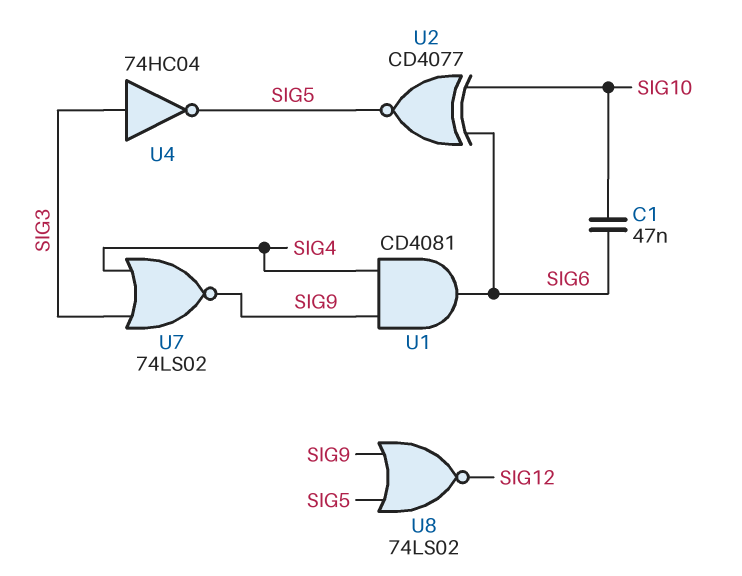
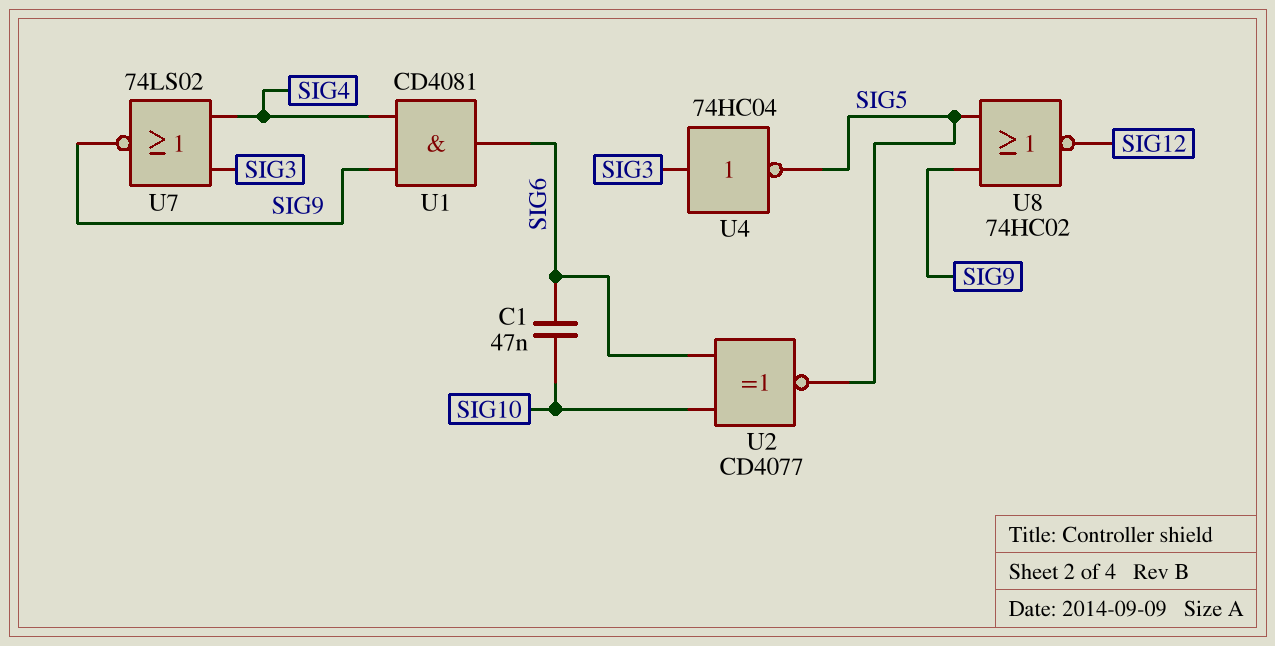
U8: NOR 74LS02 (in SIG5, in SIG9, out SIG12) -> NOR 74HC02 (in SIG5, in SIG9, out SIG12)

